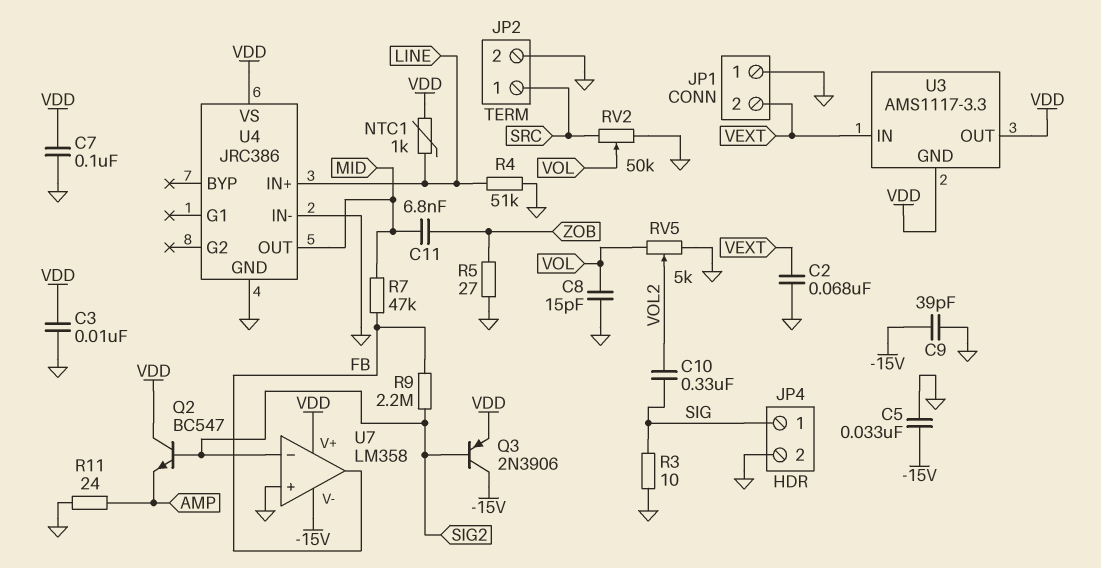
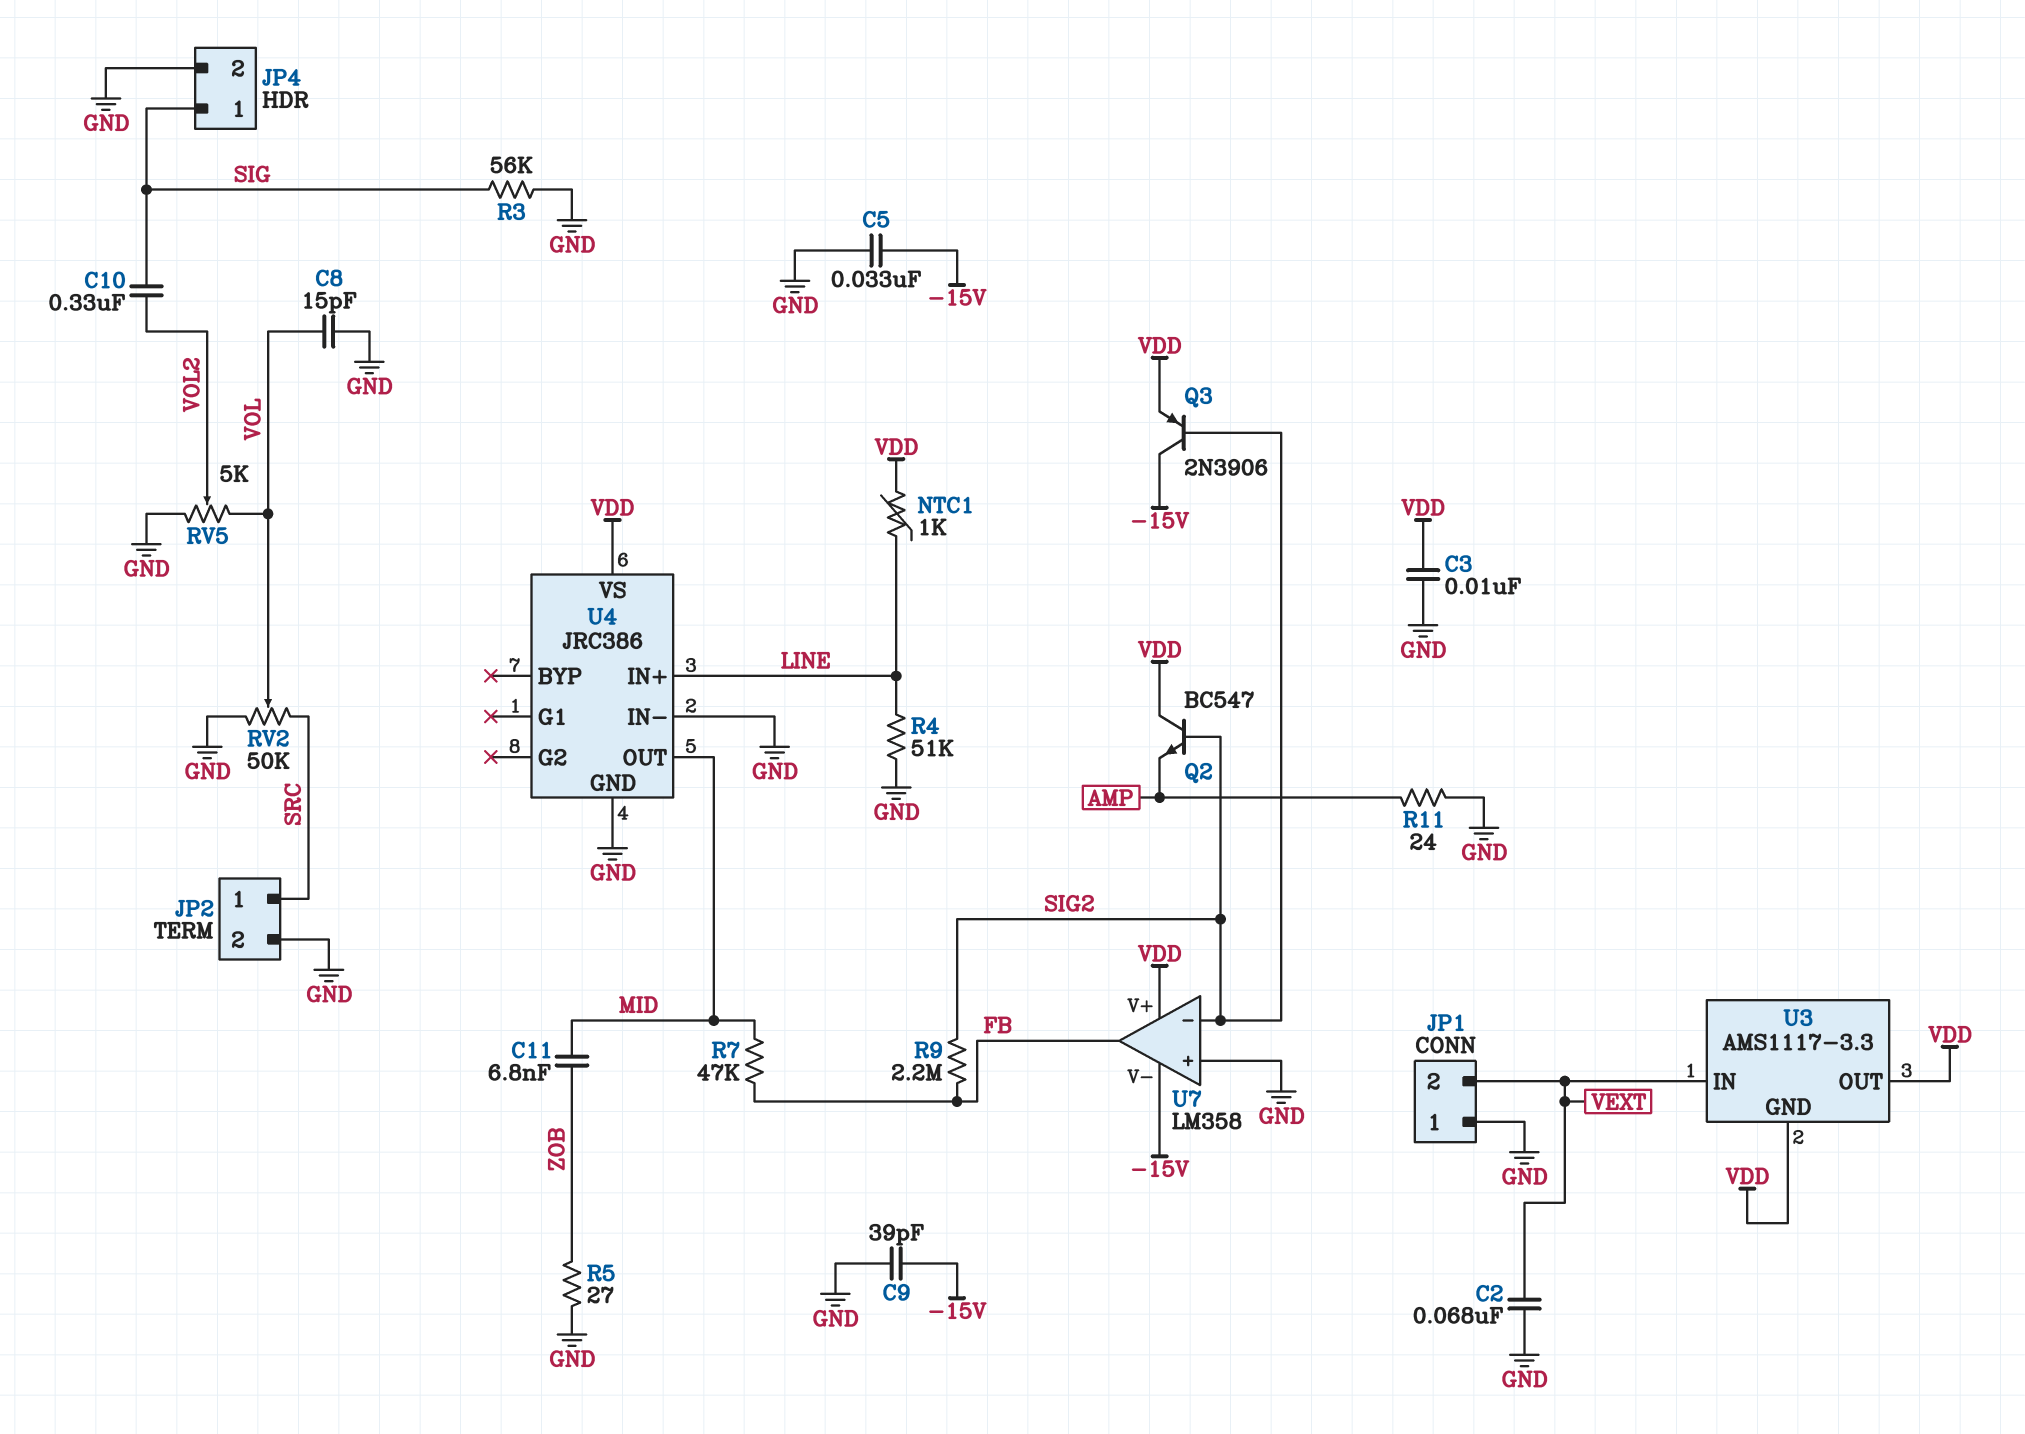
C7: 100nF (GND, VDD) -> none
R3: 10 (GND, SIG) -> 56k (GND, SIG)

